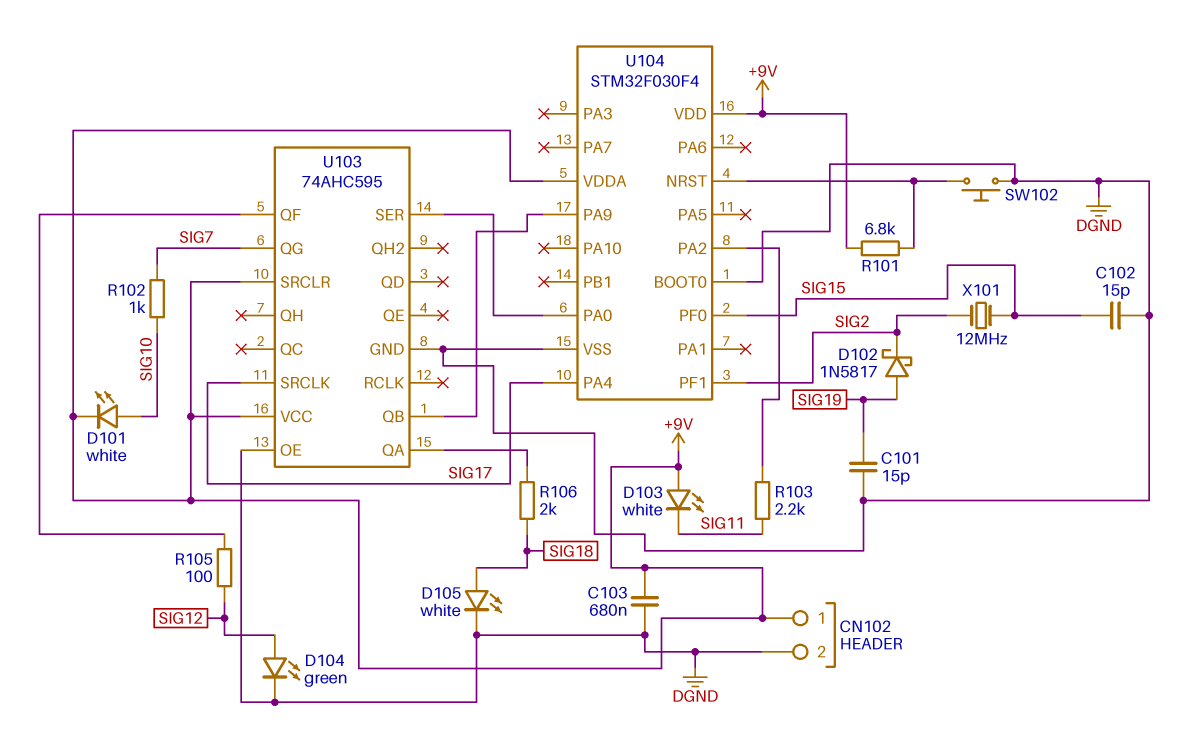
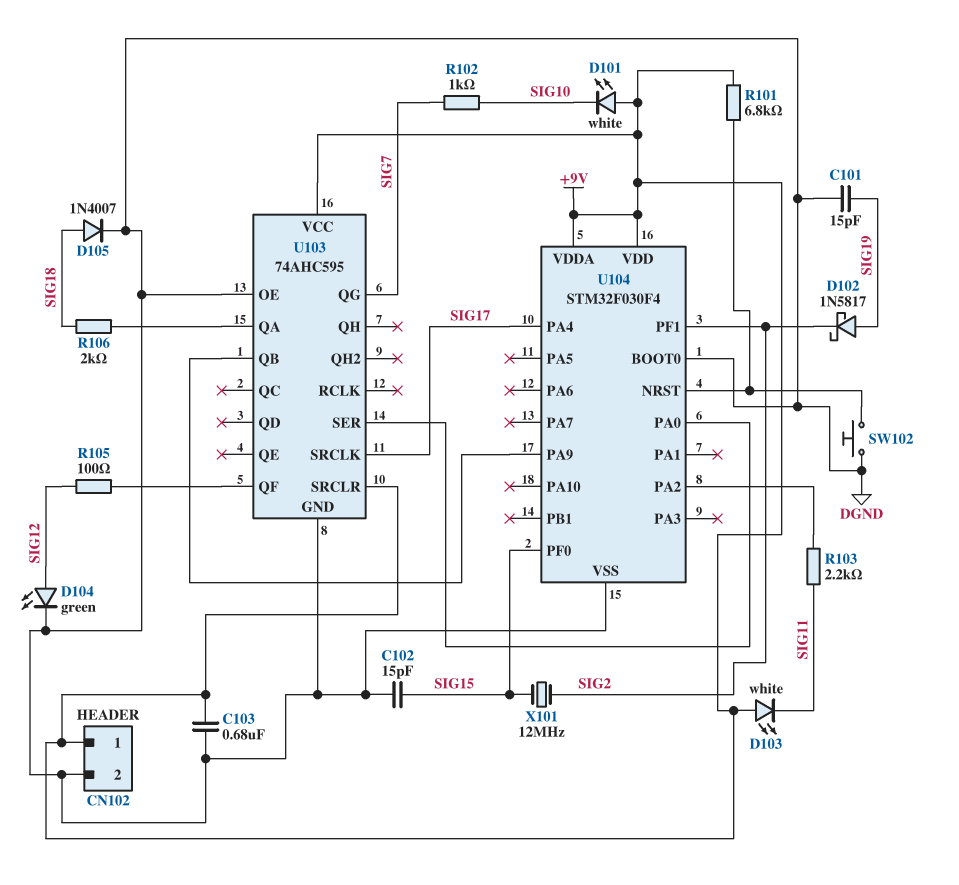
D101: LED white (A SIG10, K +9V) -> LED white (A +9V, K SIG10)
D105: LED white (A SIG18, K DGND) -> diode 1N4007 (A SIG18, K DGND)

